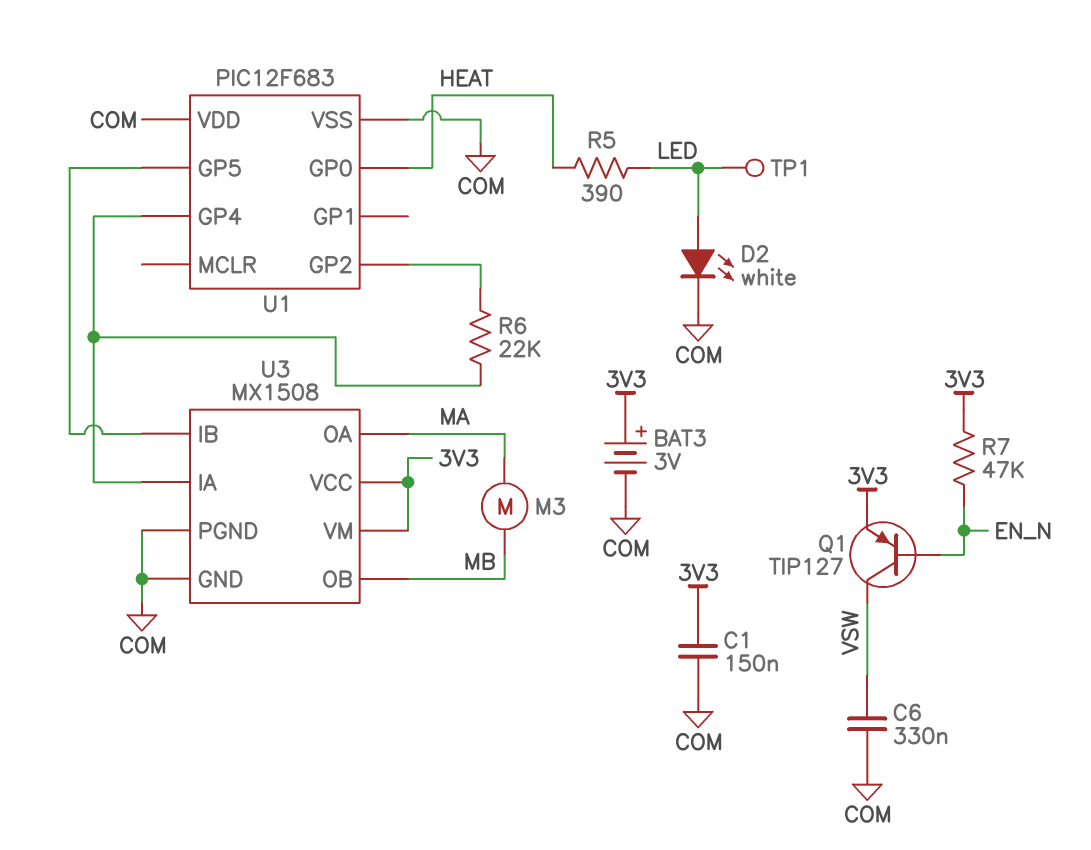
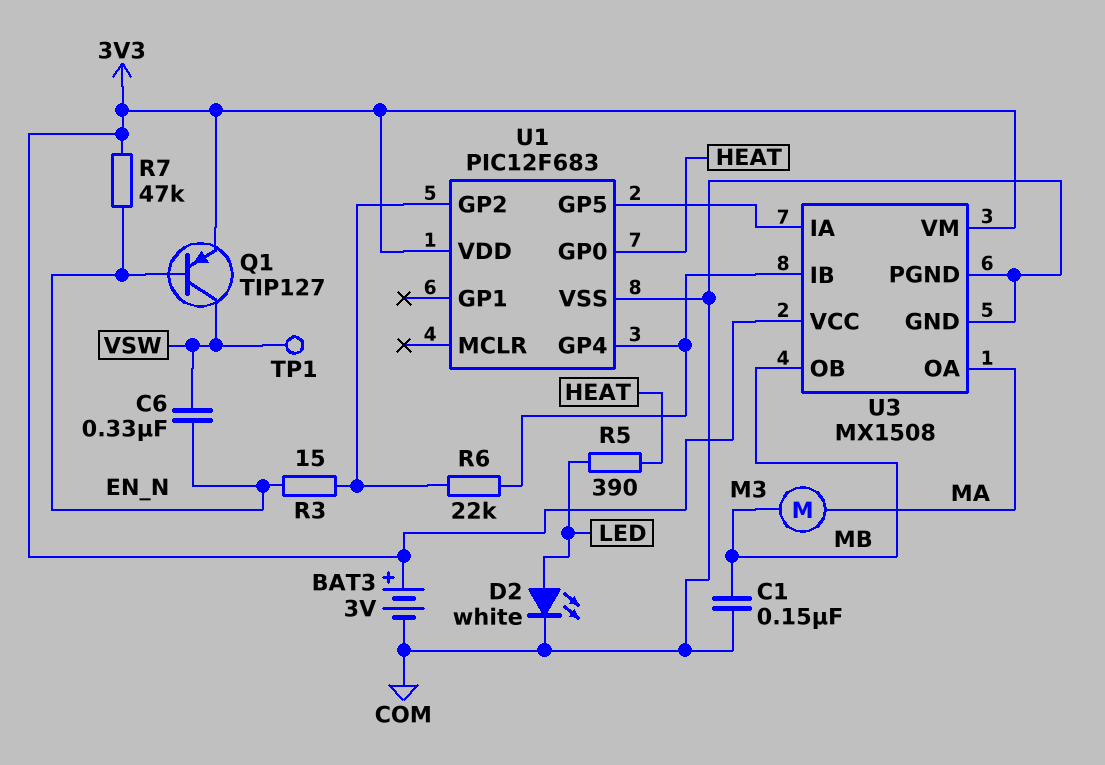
C1: 150nF (3V3, COM) -> 150nF (COM, MB)
C6: 330nF (COM, VSW) -> 330nF (EN_N, VSW)
R3: none -> 15 (EN_N, U1/GP2)
TP1: test point (LED) -> test point (VSW)
U1 pin VDD: COM -> 3V3
U3 pin IA: U1/GP4 -> U1/GP5
U3 pin IB: U1/GP5 -> U1/GP4

